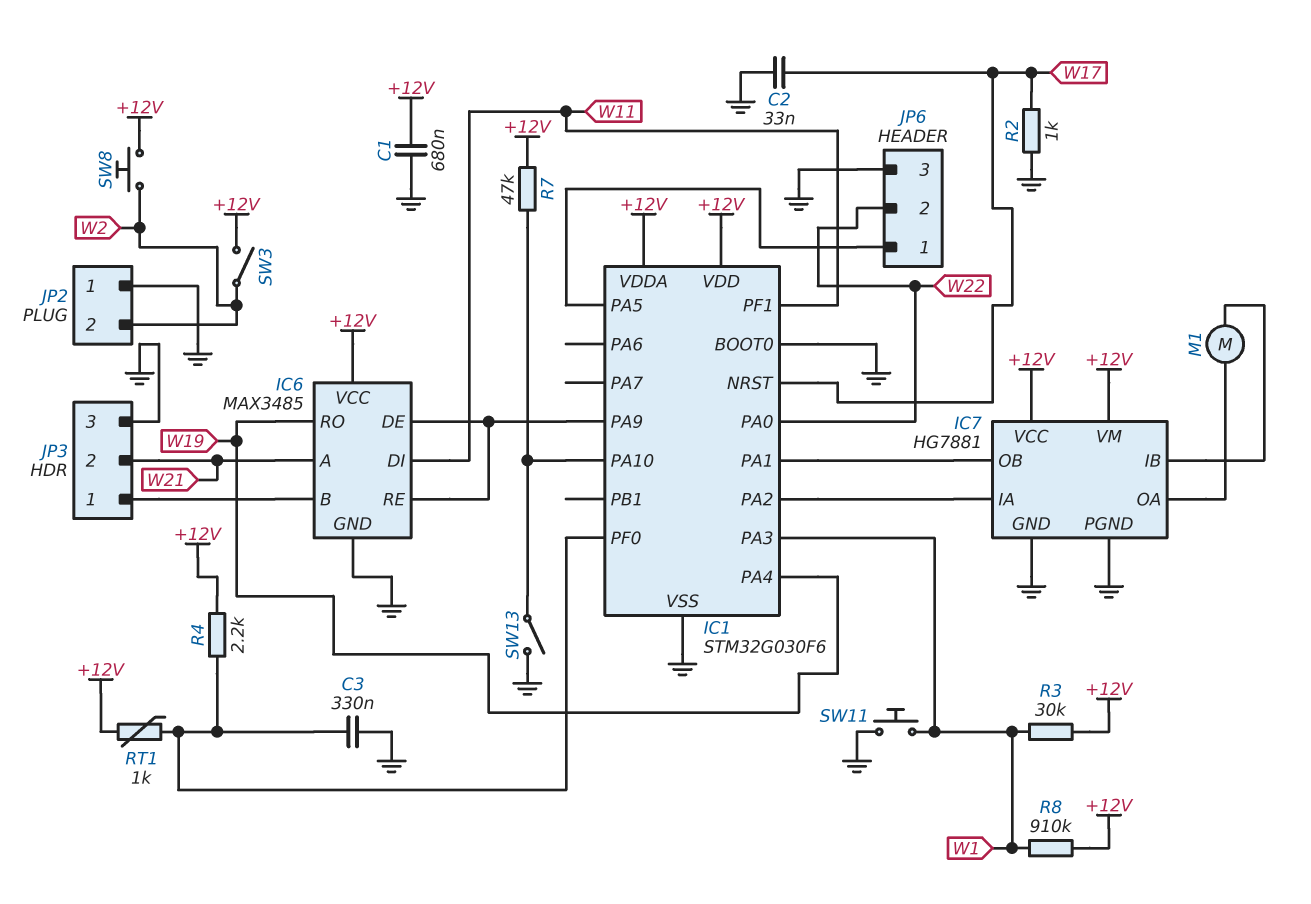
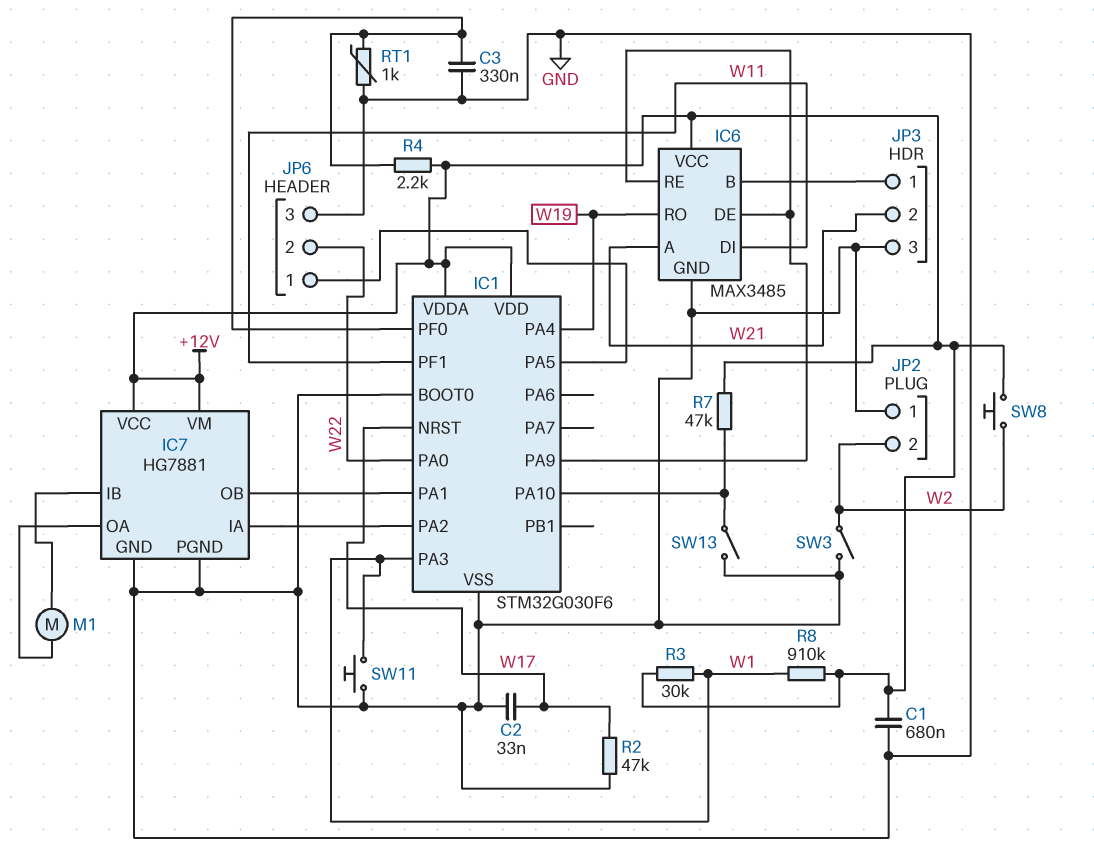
R2: 1k (GND, W17) -> 47k (GND, W17)
RT1: 1k (+12V, IC1/PF0) -> 1k (GND, IC1/PF0)
SW3: switch (+12V, W2) -> switch (GND, W2)

